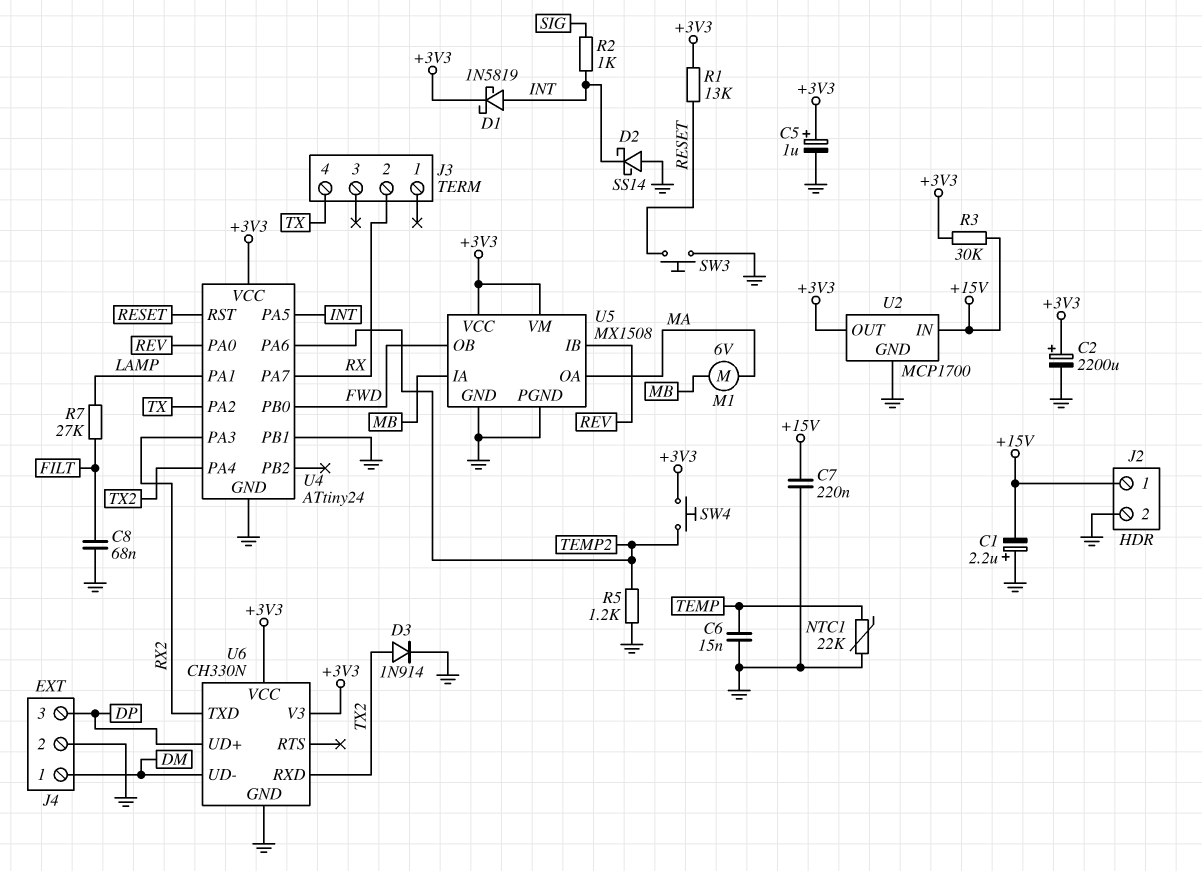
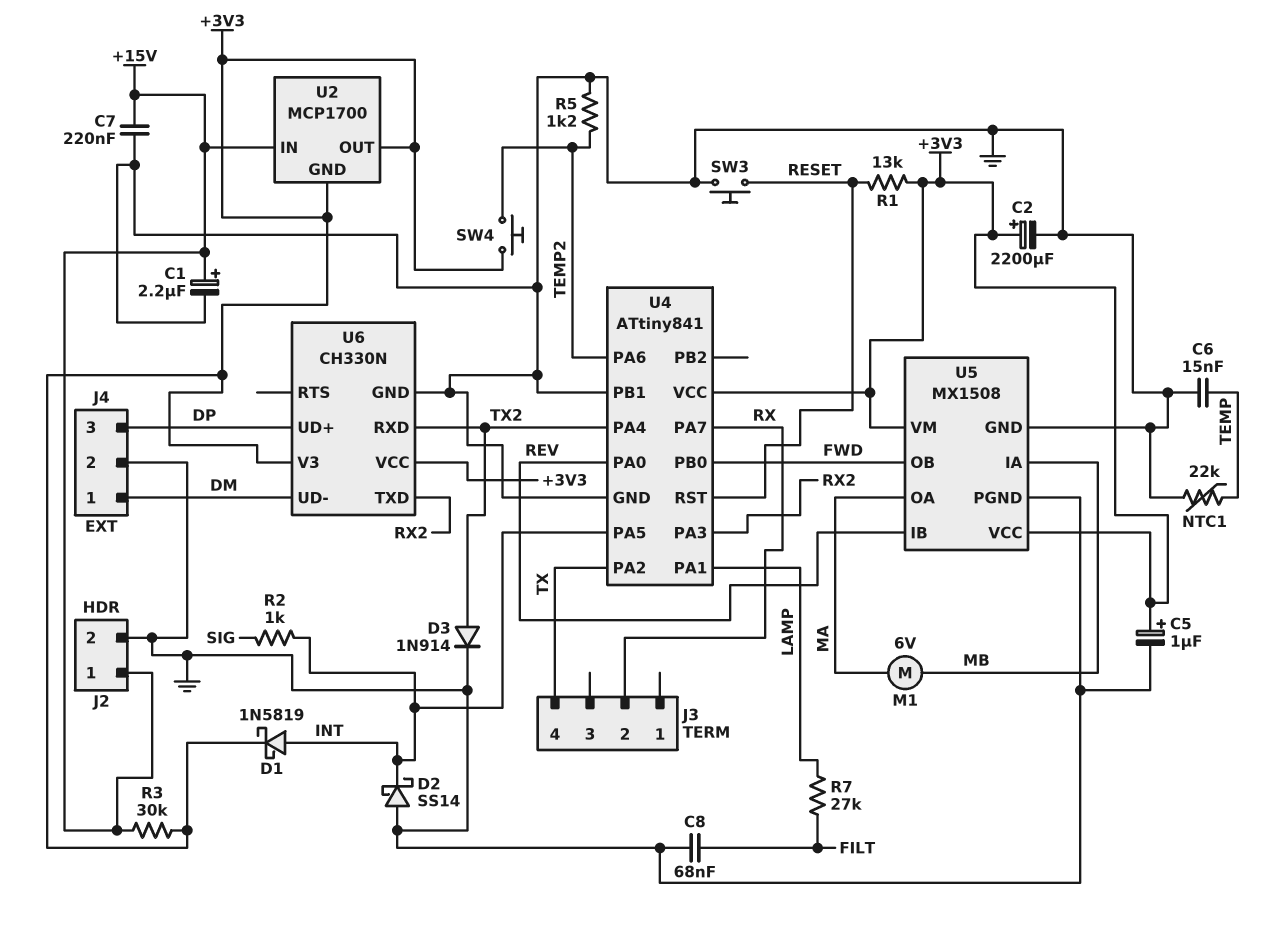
C1: 2.2uF (plus GND, minus +15V) -> 2.2uF (plus +15V, minus GND)
U2 pin GND: GND -> +3V3
U4: ATtiny24 -> ATtiny841

